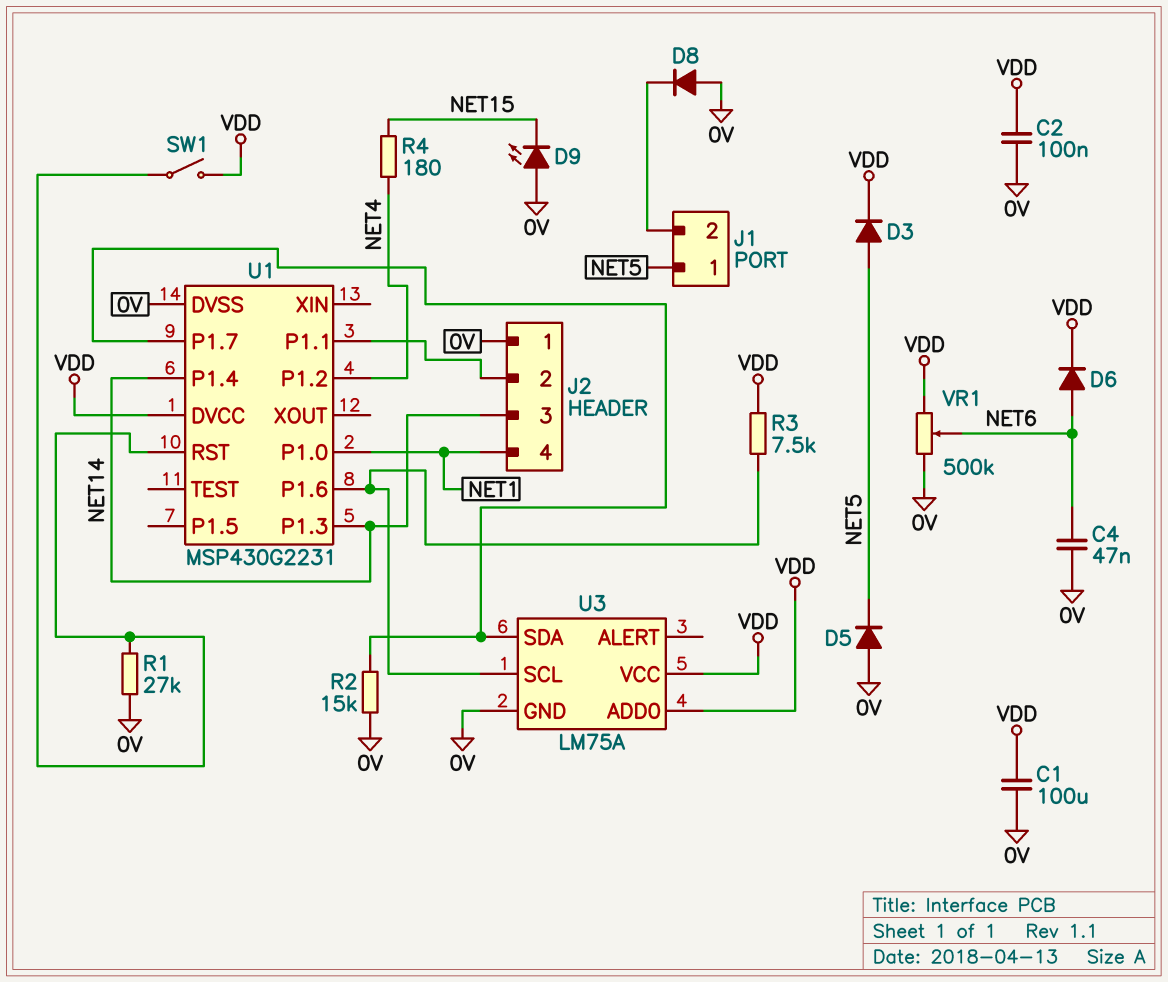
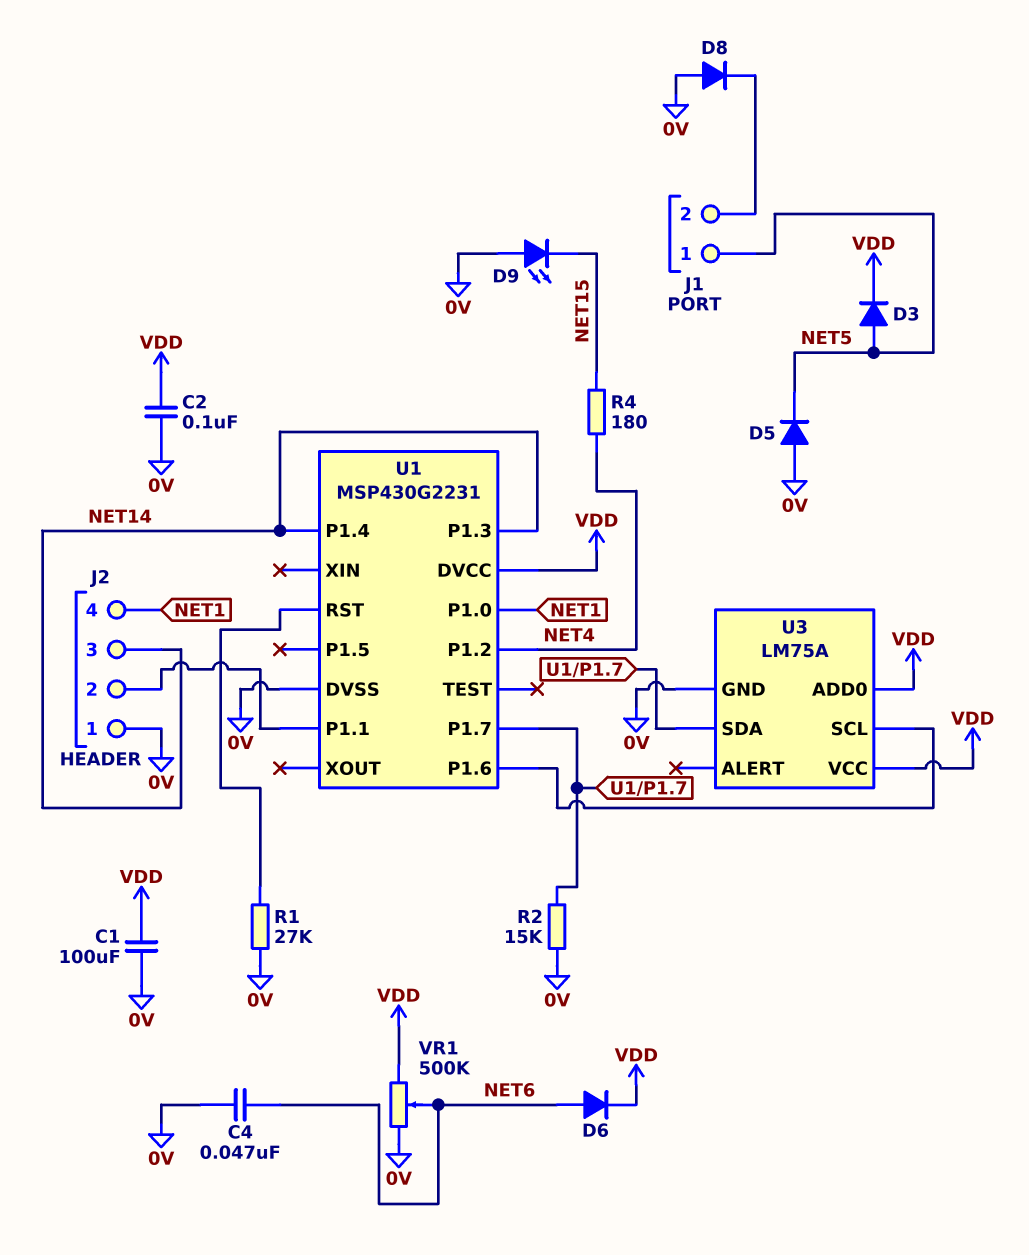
R3: 7.5k (U1/P1.6, VDD) -> none
SW1: switch (U1/RST, VDD) -> none

